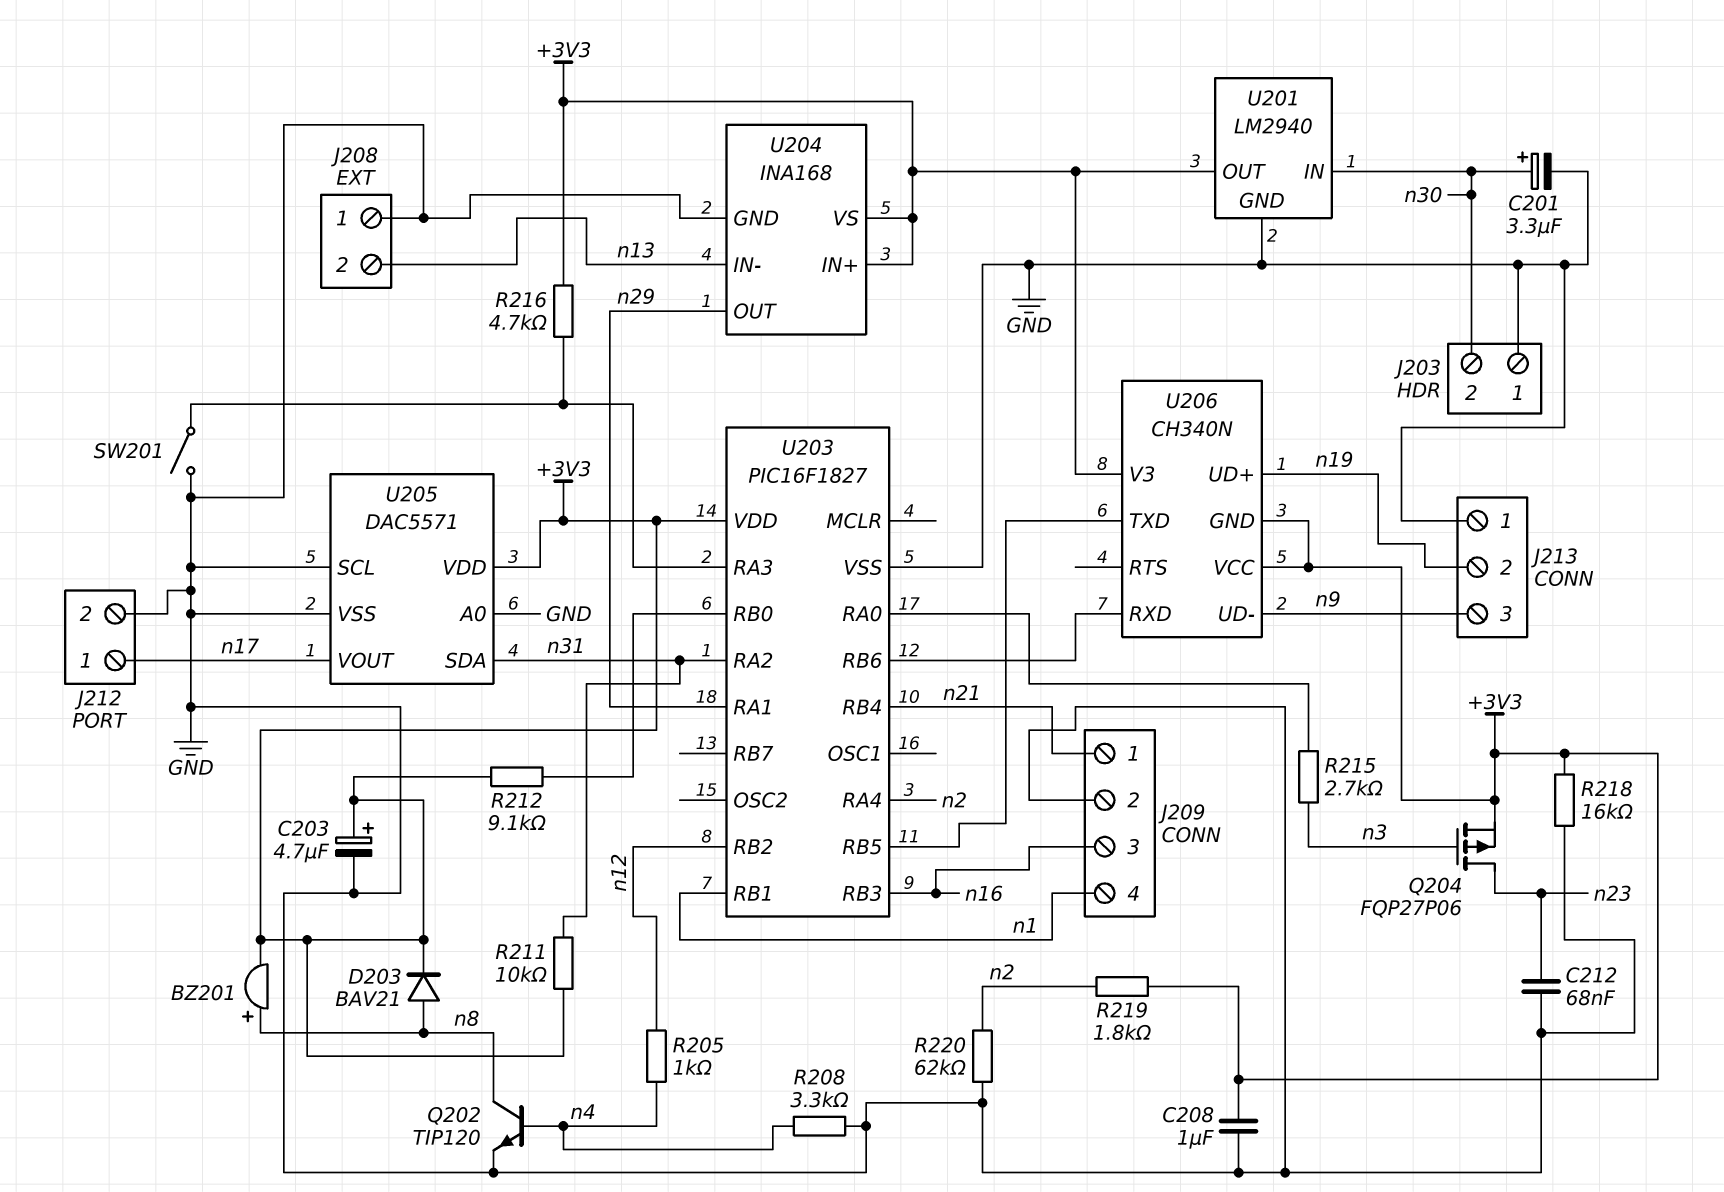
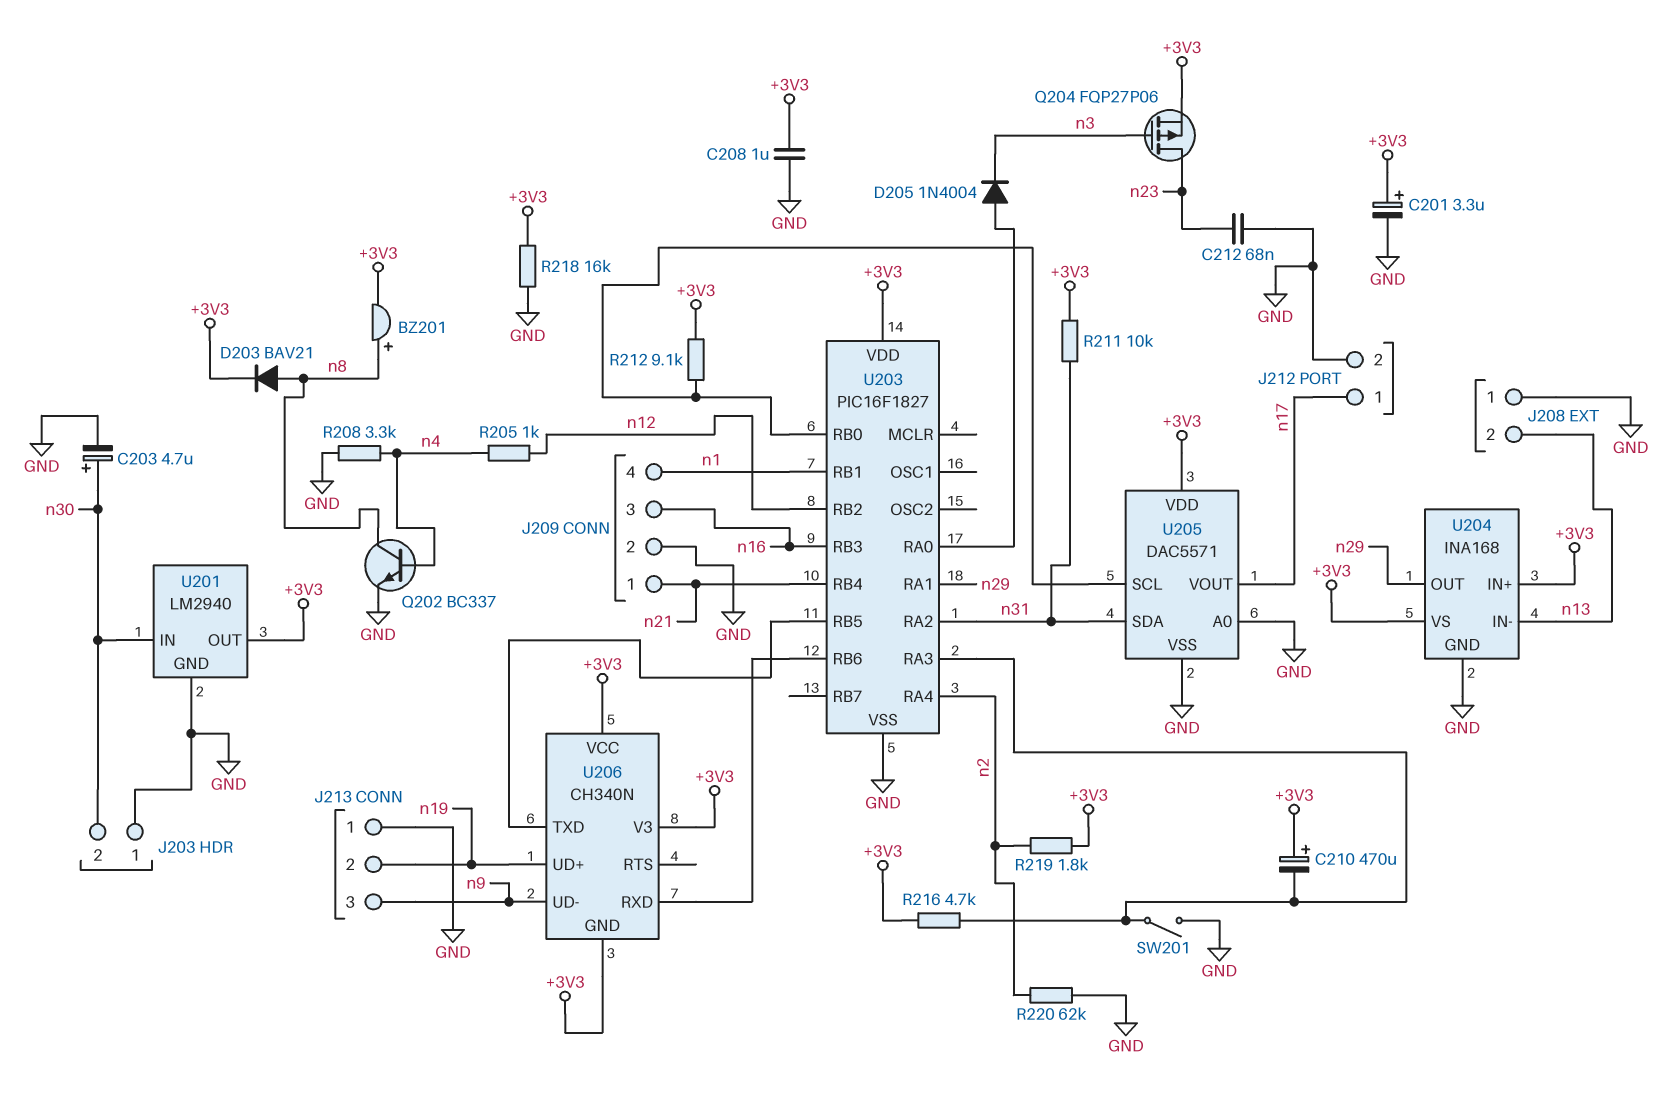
C201: 3.3uF (plus n30, minus GND) -> 3.3uF (plus +3V3, minus GND)
C203: 4.7uF (plus +3V3, minus GND) -> 4.7uF (plus n30, minus GND)
C210: none -> 470uF (plus +3V3, minus U203/RA3)
D205: none -> diode 1N4004 (A U203/RA0, K n3)
Q202: NPN TIP120 (B n4, C n8, E GND) -> NPN BC337 (B n4, C n8, E GND)
R215: 2.7k (U203/RA0, n3) -> none
U205 pin SCL: GND -> U203/RB0

